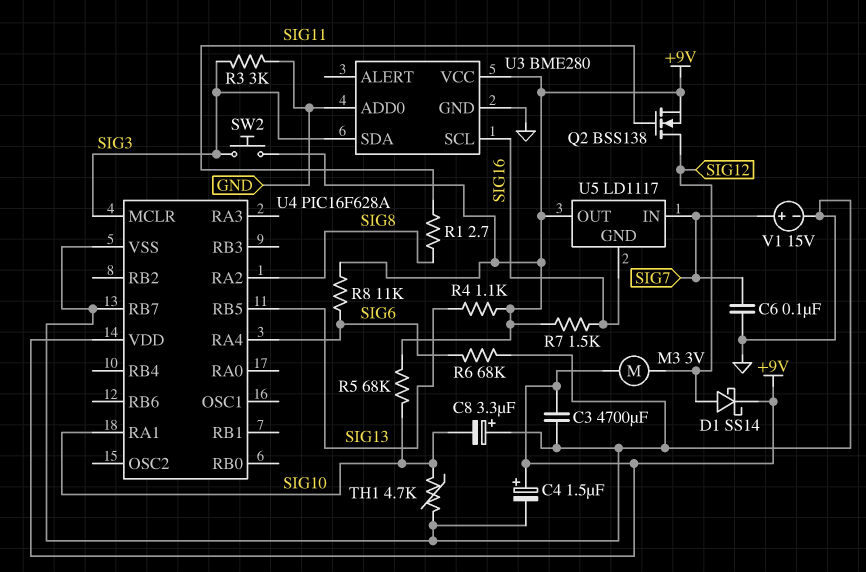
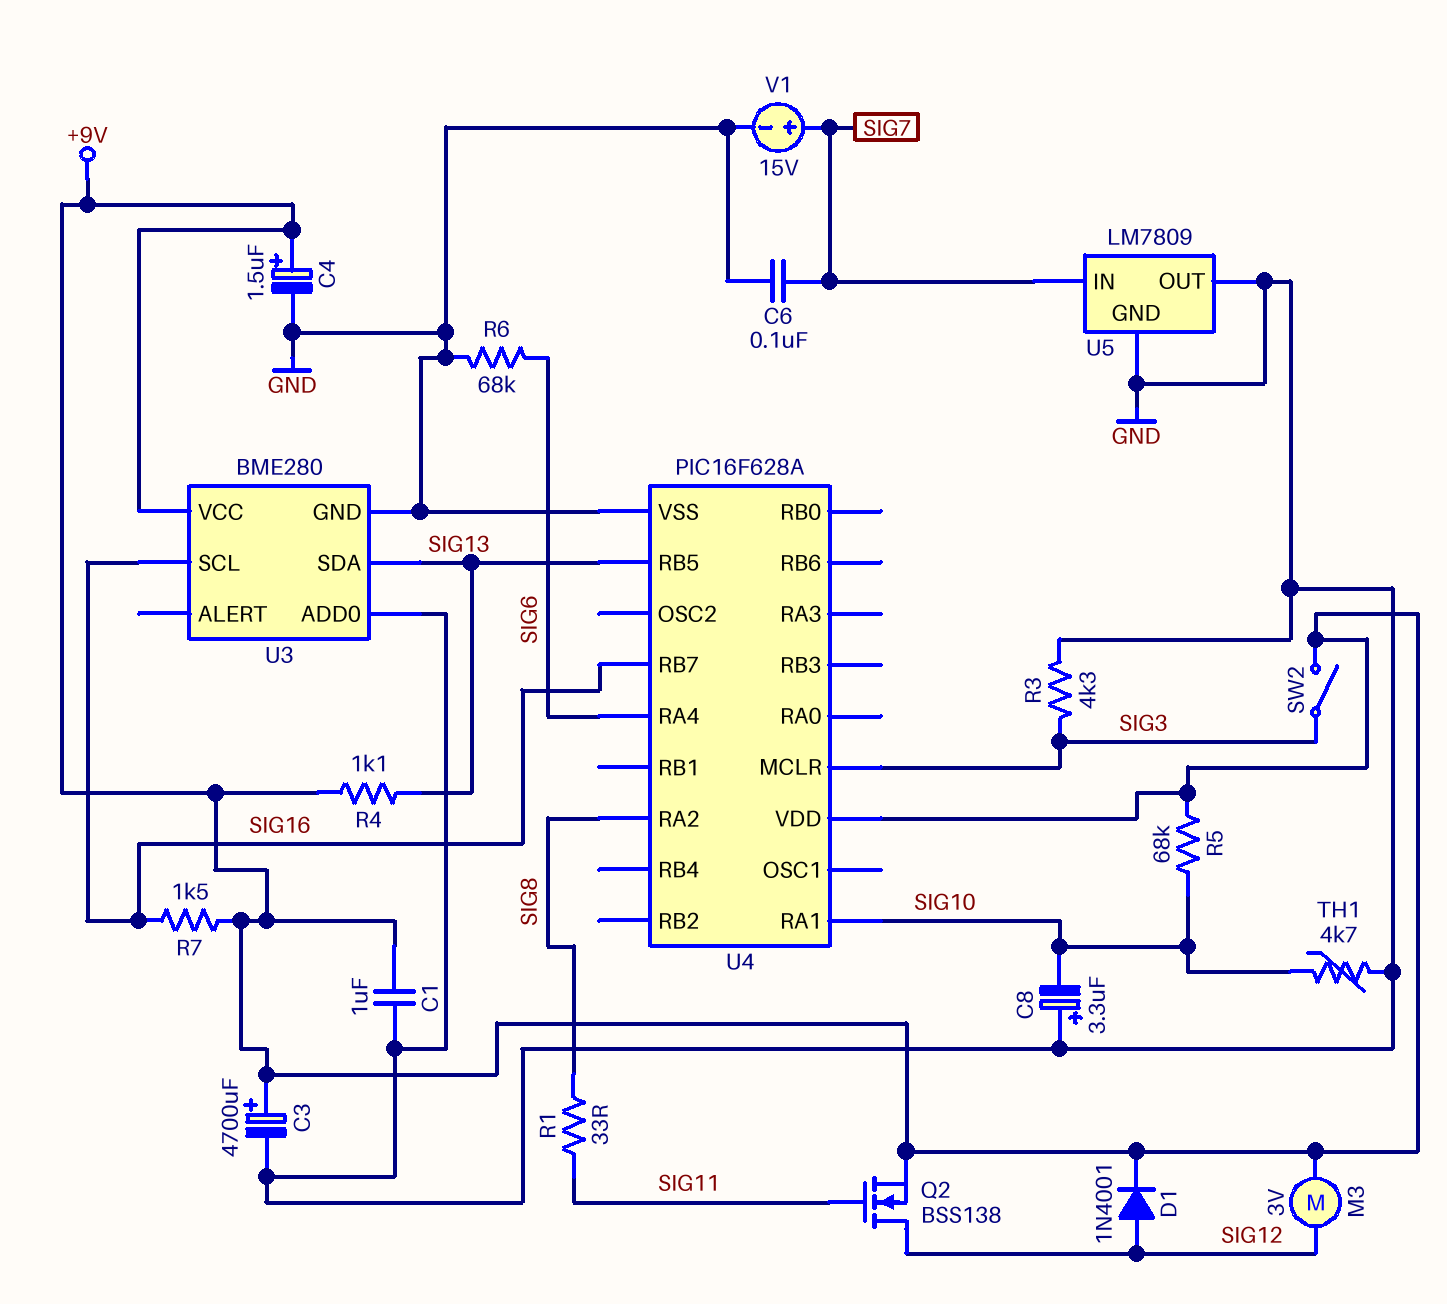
C1: none -> 1uF (+9V, GND)
C3: 4700uF (+9V, GND) -> 4700uF (plus +9V, minus GND)
D1: schottky SS14 (A SIG12, K +9V) -> diode 1N4001 (A SIG12, K +9V)
R1: 2.7 (SIG8, SIG11) -> 33 (SIG8, SIG11)
R3: 3k (GND, SIG3) -> 4.3k (GND, SIG3)
R8: 11k (+9V, SIG6) -> none
SW2: button (+9V, SIG3) -> switch (+9V, SIG3)
U3 pin SDA: SIG3 -> SIG13
U4 pin RB7: GND -> SIG16
U5: LD1117 -> LM7809
U5 pin GND: SIG16 -> GND
U5 pin OUT: +9V -> GND

